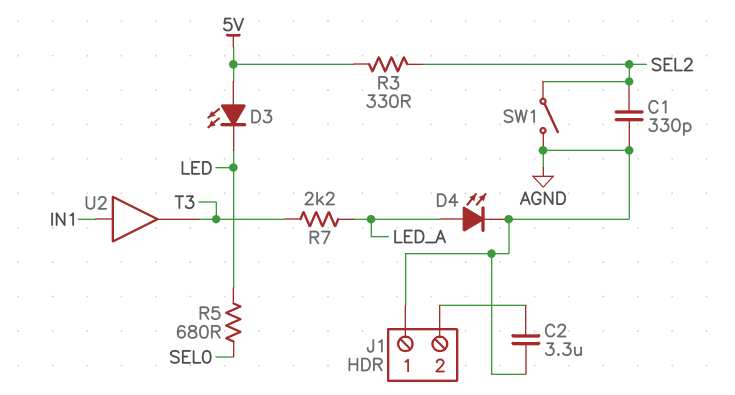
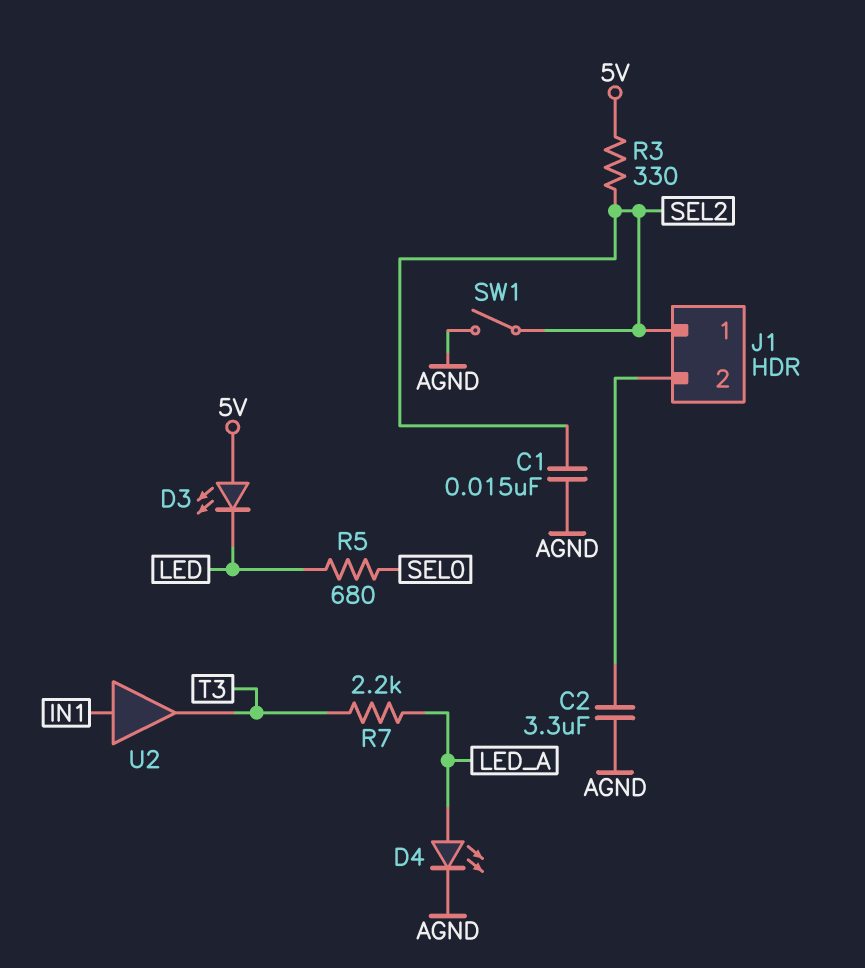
C1: 330pF (AGND, SEL2) -> 15nF (AGND, SEL2)
J1 pin 1: AGND -> SEL2

